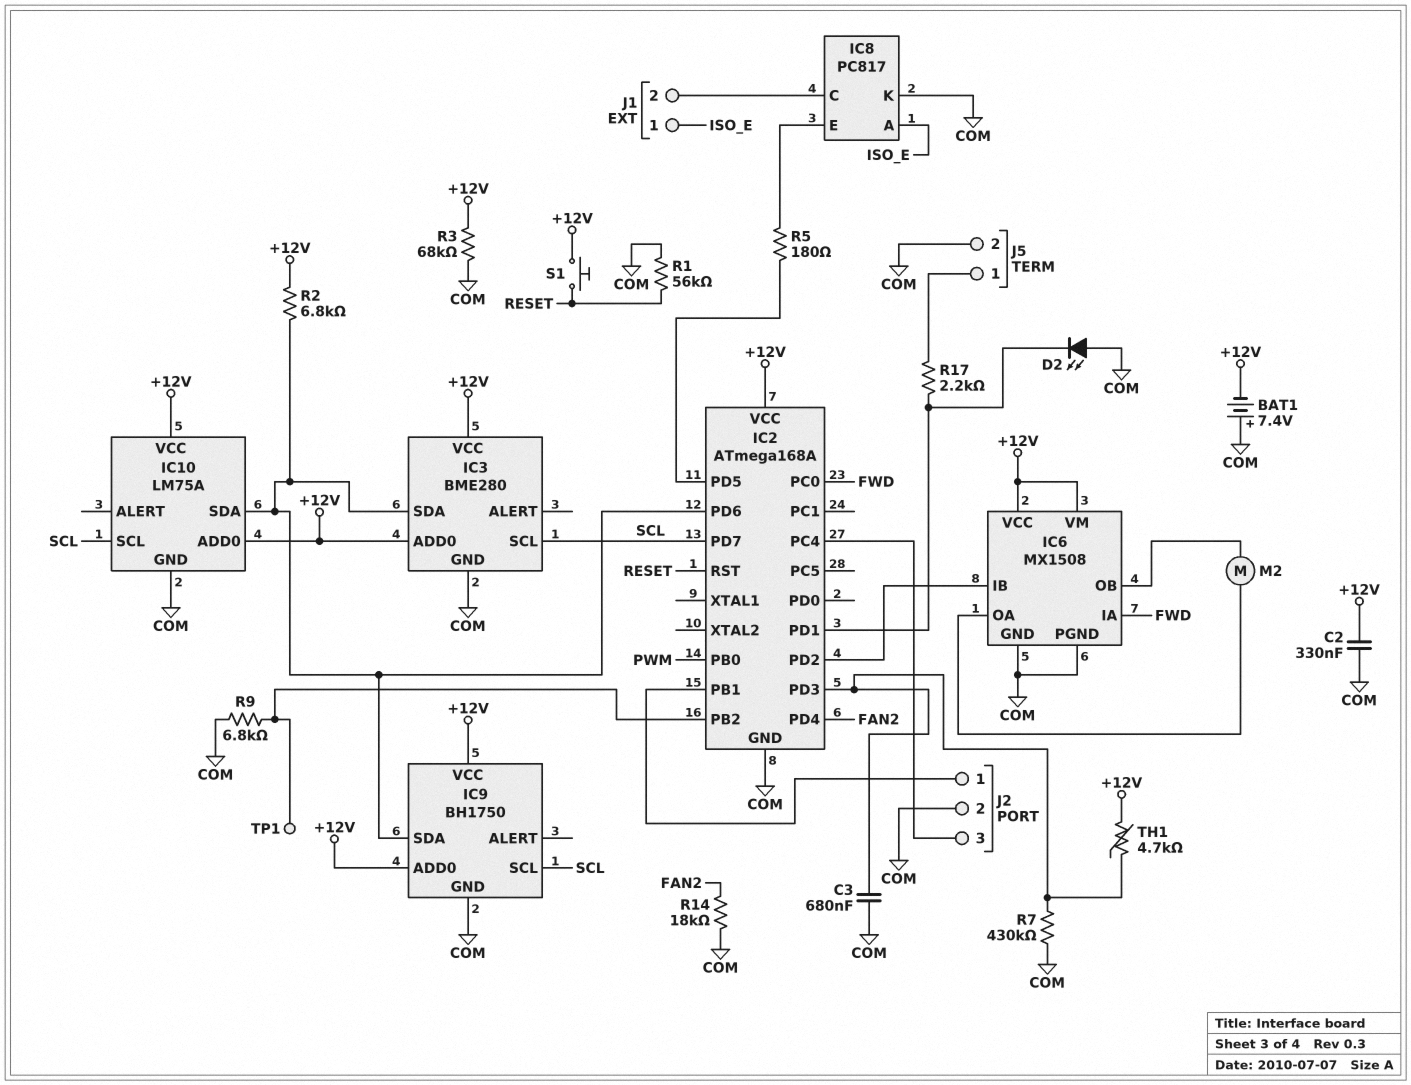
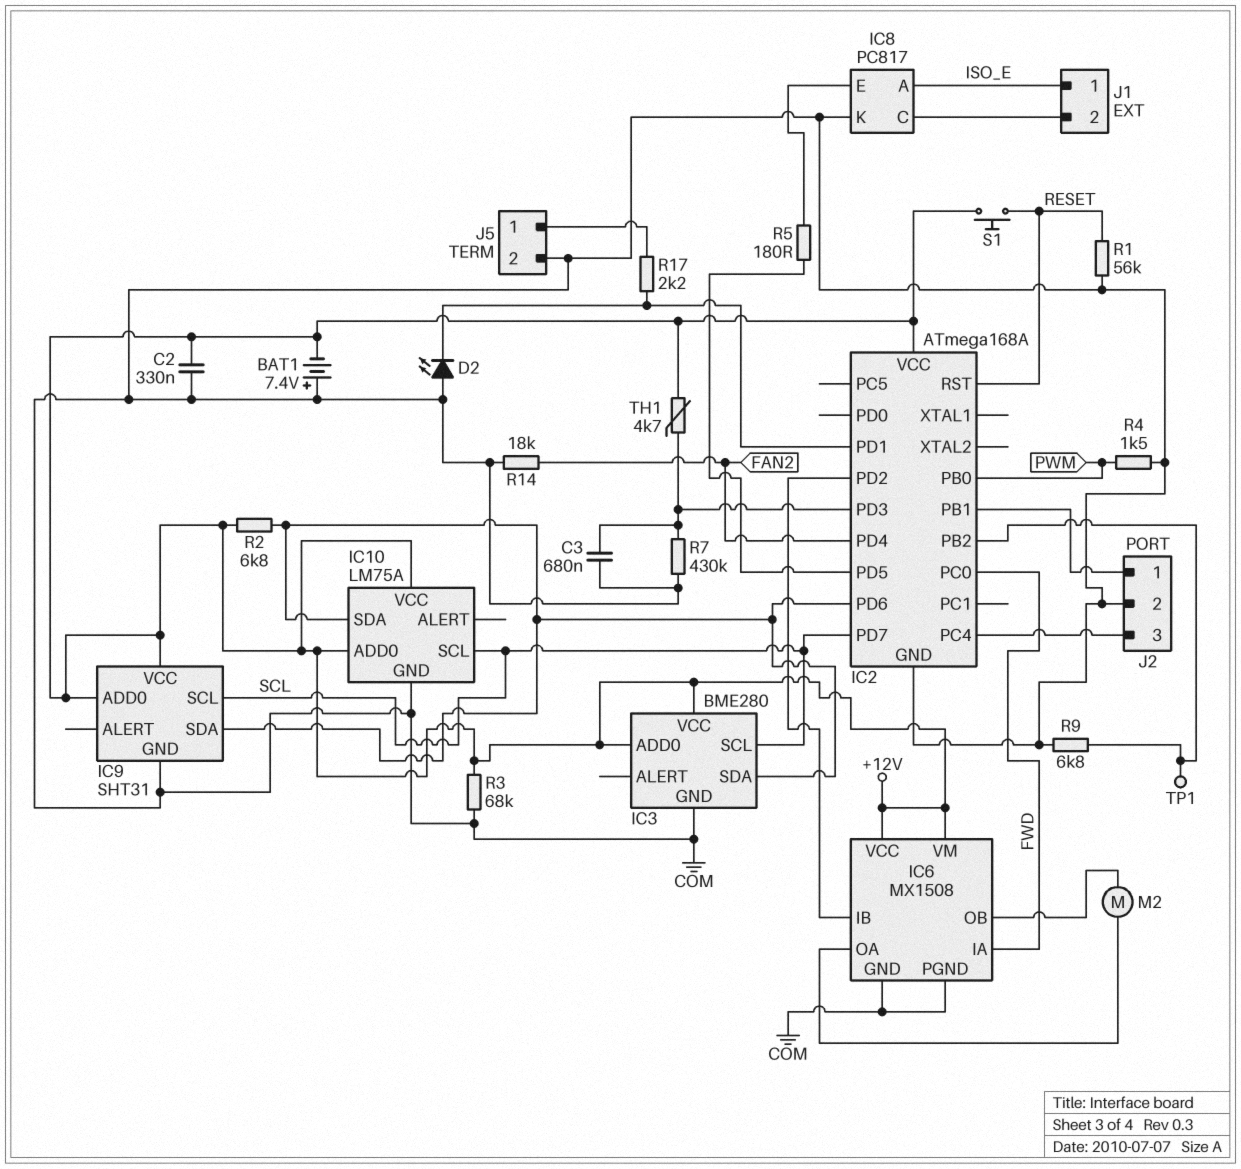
IC9: BH1750 -> SHT31
R4: none -> 1.5k (COM, PWM)

